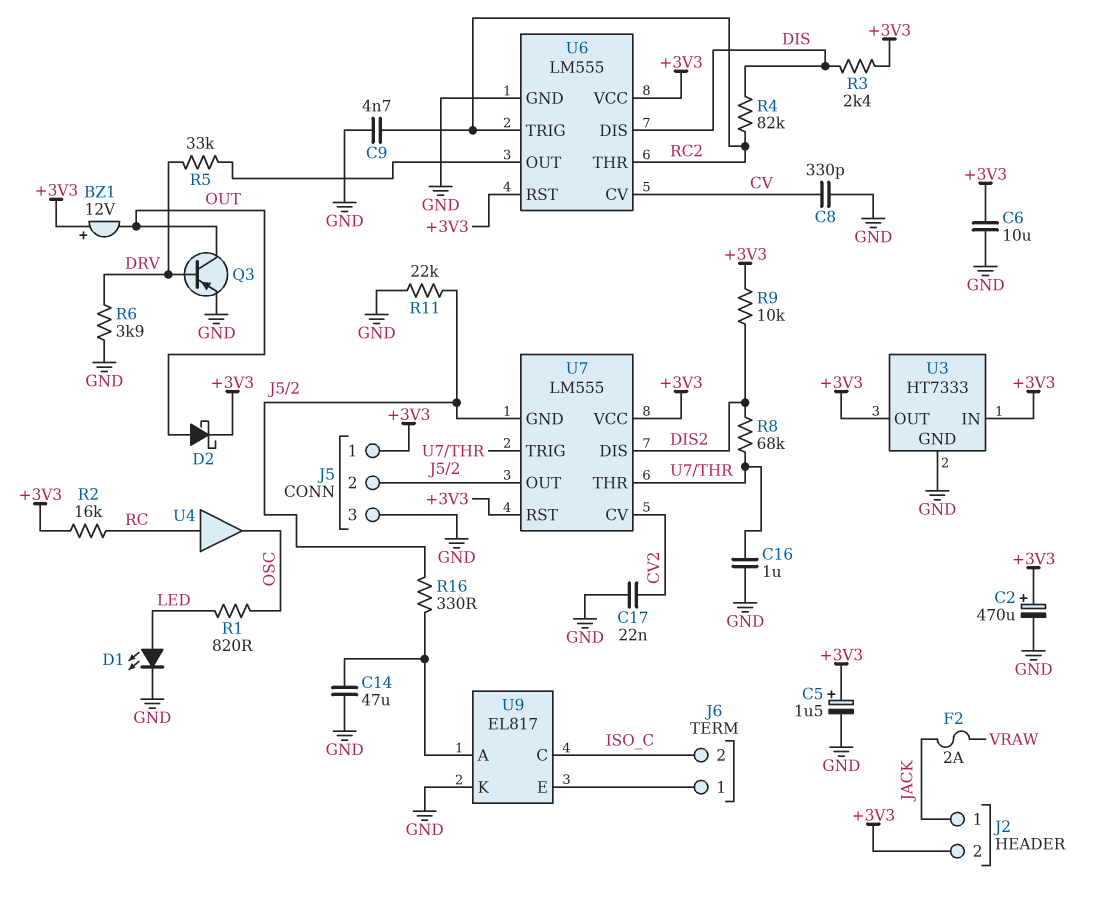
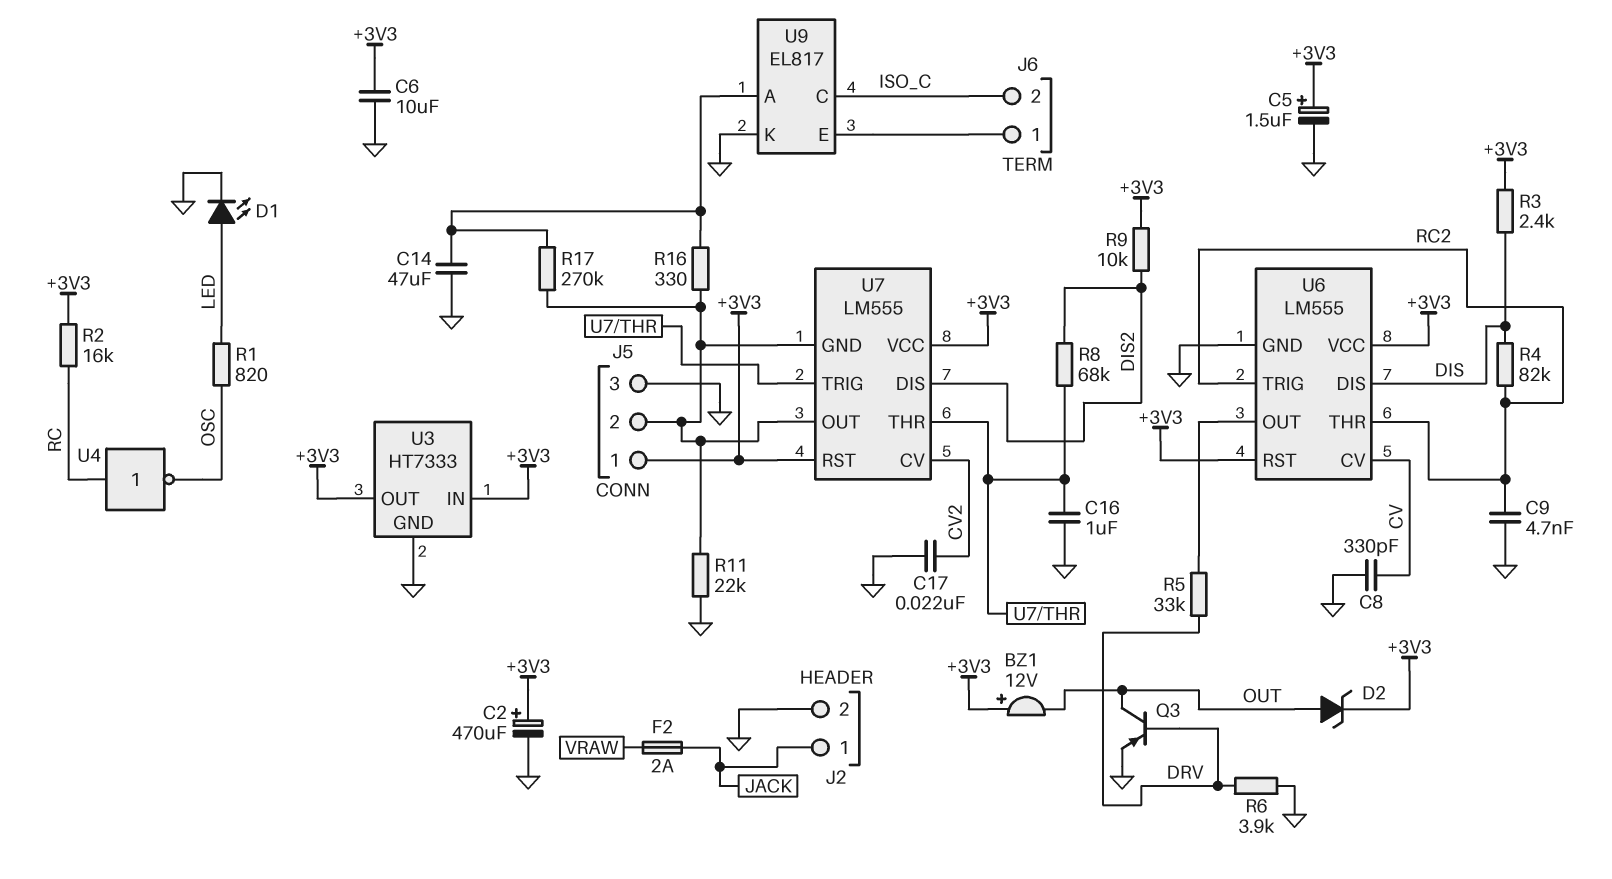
D2: schottky (A OUT, K +3V3) -> zener (A OUT, K +3V3)
J2 pin 2: +3V3 -> GND
R17: none -> 270k (J5/2, U9/A)
U4: buffer (in RC, out OSC) -> NOT (in RC, out OSC)

